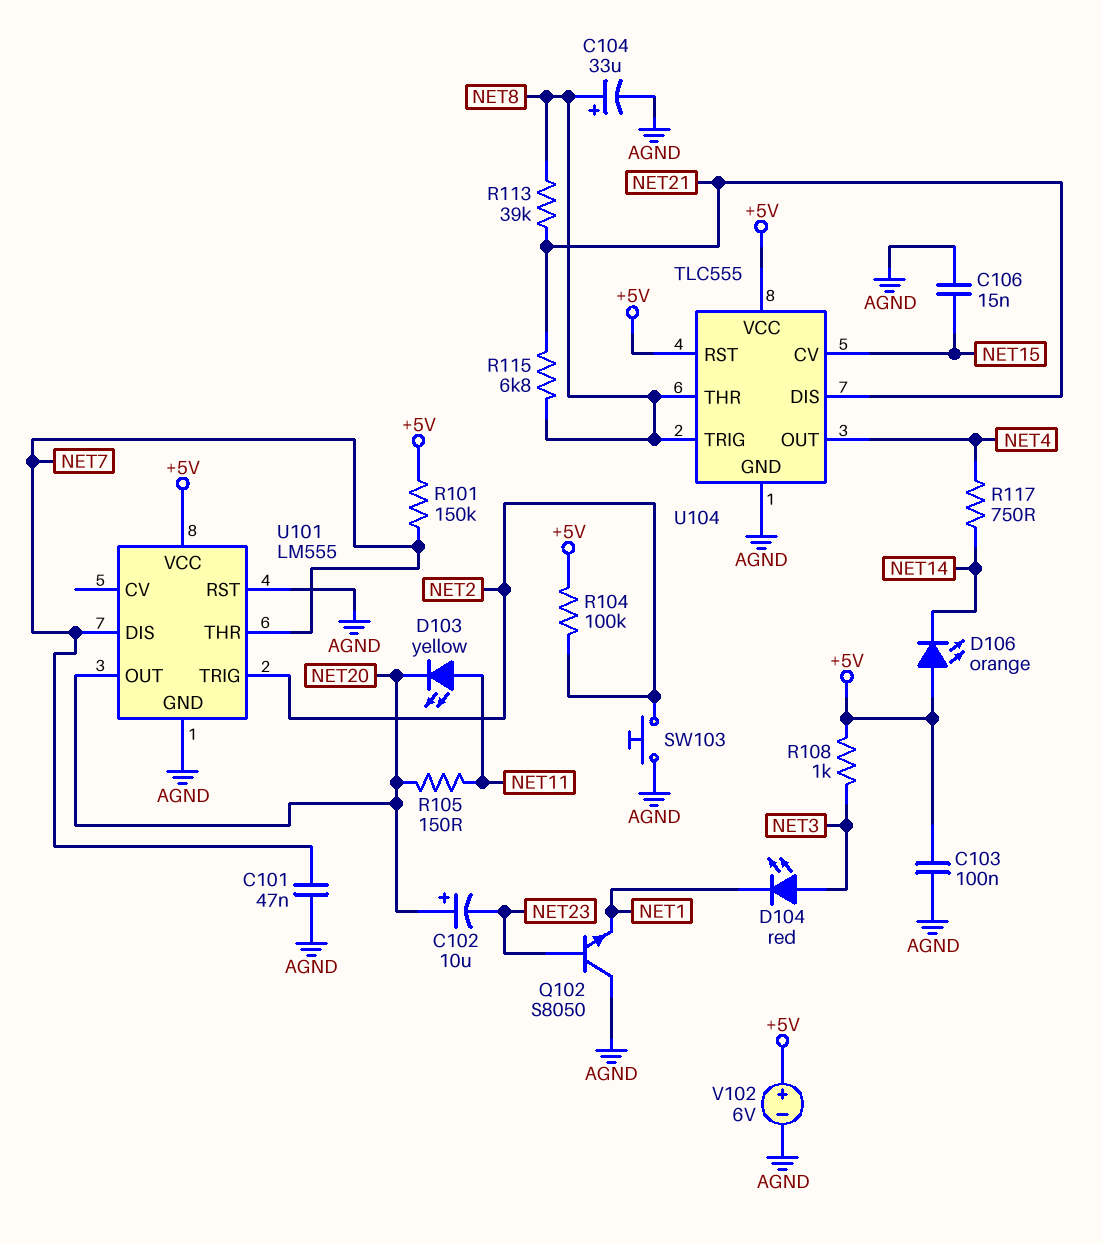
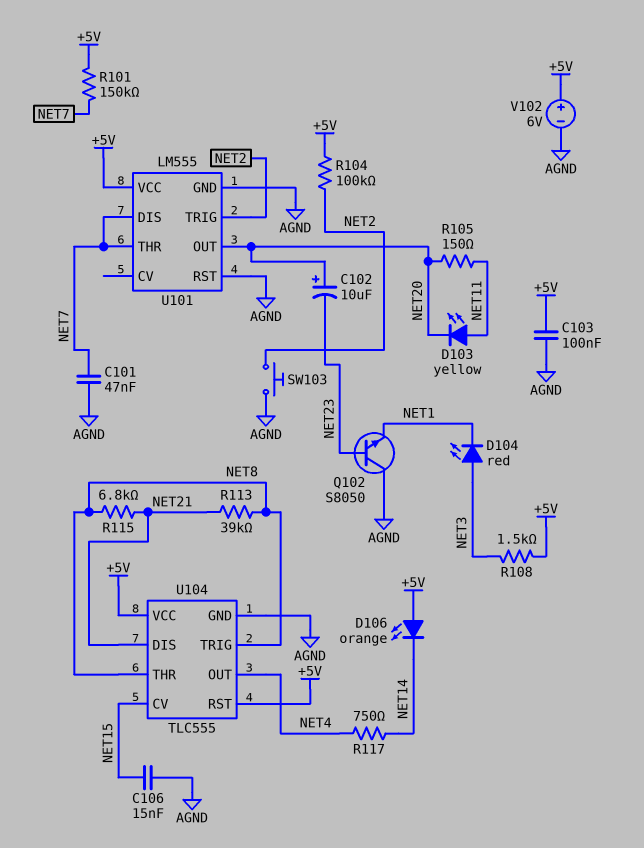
C104: 33uF (plus NET8, minus AGND) -> none
R108: 1k (+5V, NET3) -> 1.5k (+5V, NET3)

